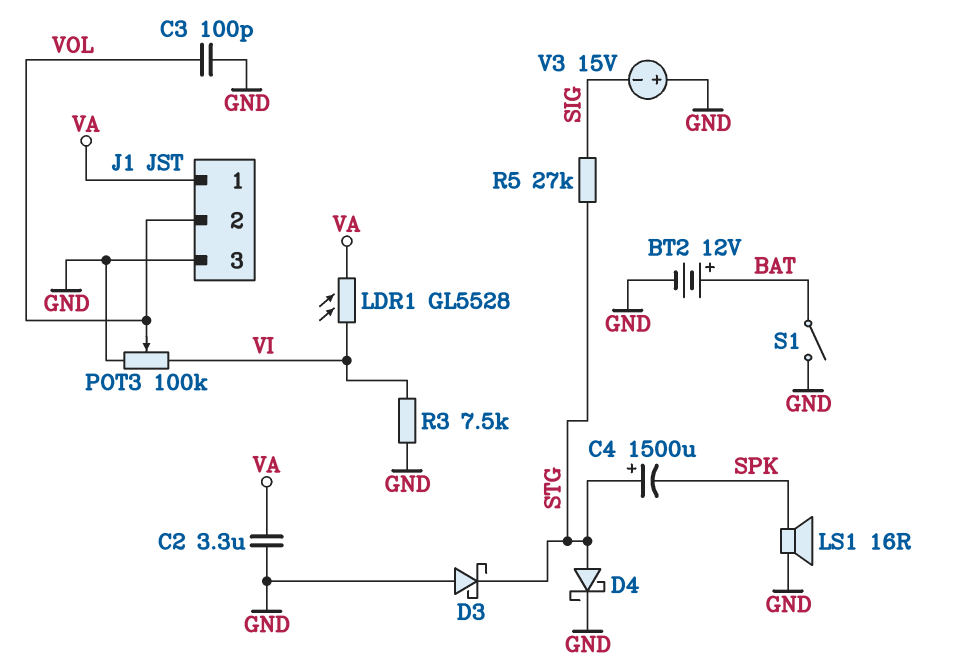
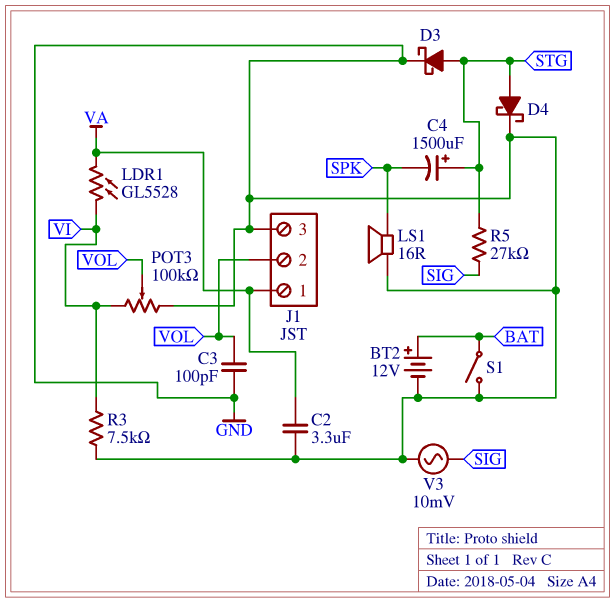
D3: schottky (A GND, K STG) -> schottky (A STG, K GND)
V3: 15V (plus GND, minus SIG) -> AC 10mV (GND, SIG)

